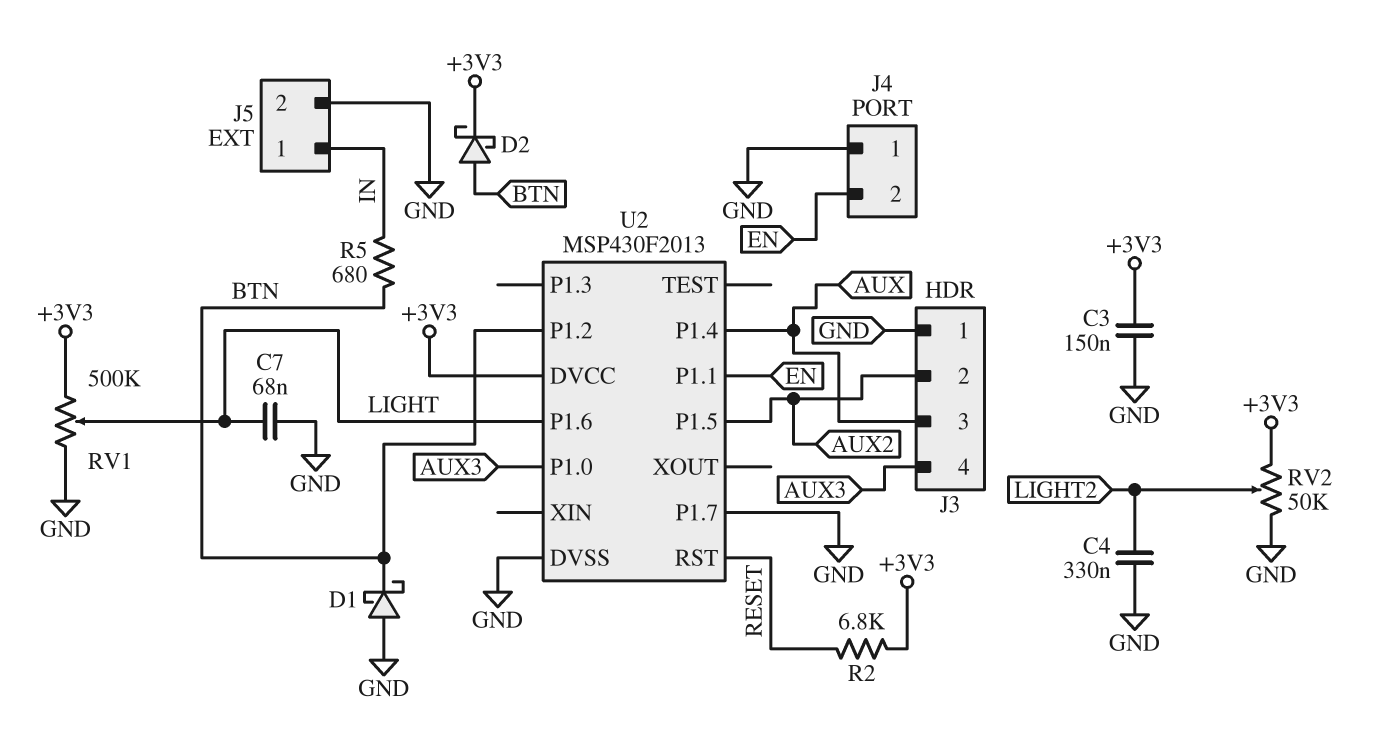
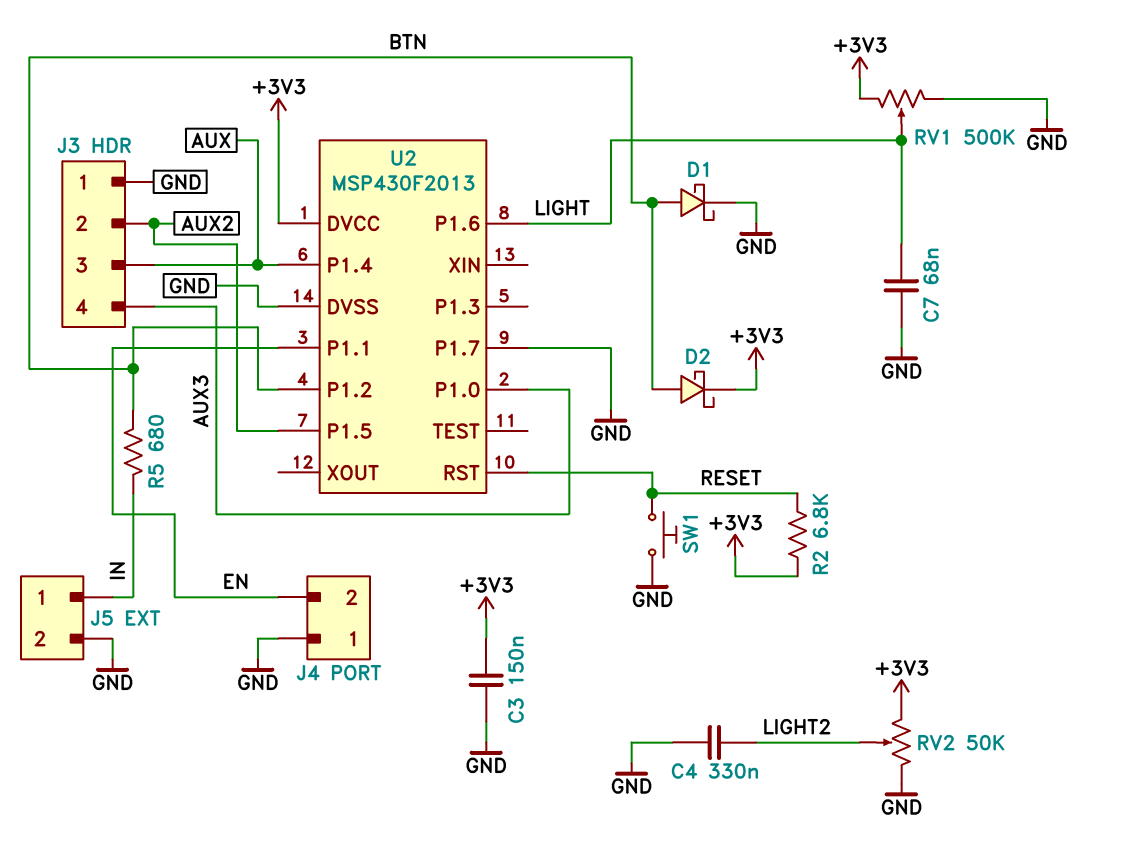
D1: schottky (A GND, K BTN) -> schottky (A BTN, K GND)
SW1: none -> button (GND, RESET)

